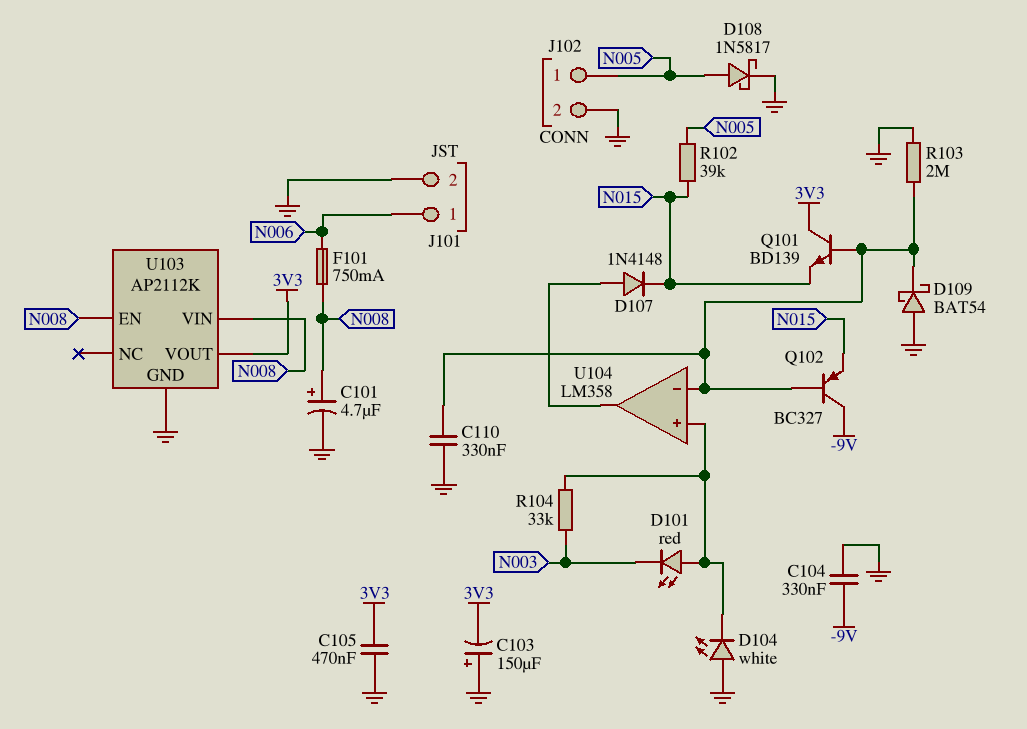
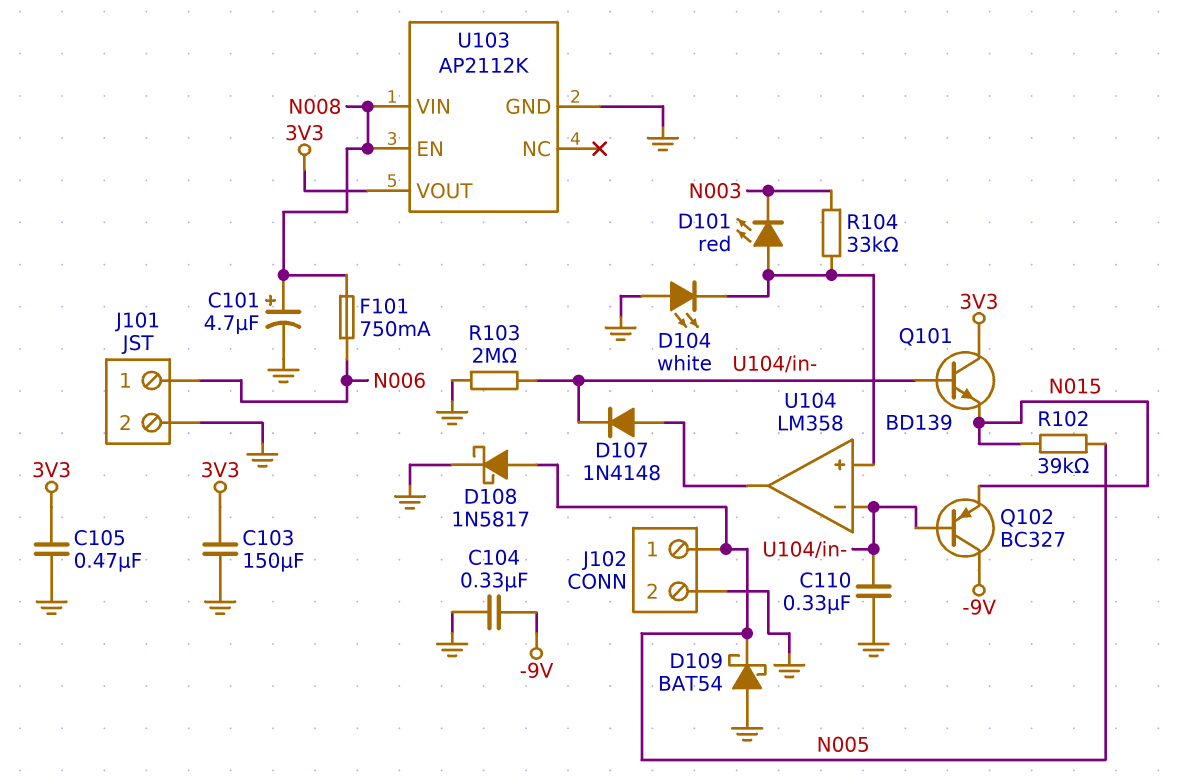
C103: 150uF (plus GND, minus 3V3) -> 150uF (3V3, GND)
D107: diode 1N4148 (A U104/out, K N015) -> diode 1N4148 (A U104/out, K U104/in-)
D109: schottky BAT54 (A GND, K U104/in-) -> schottky BAT54 (A GND, K N005)

